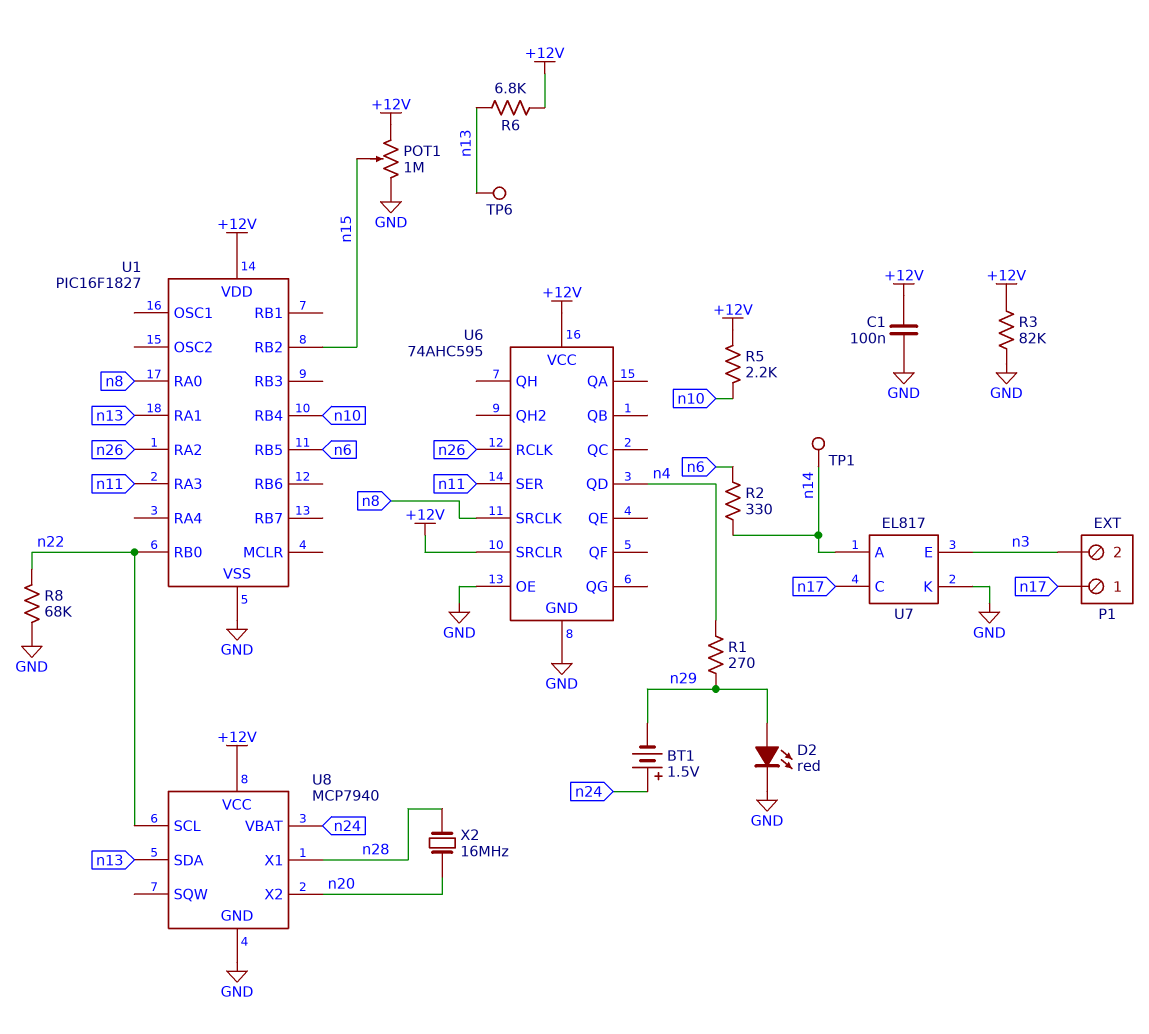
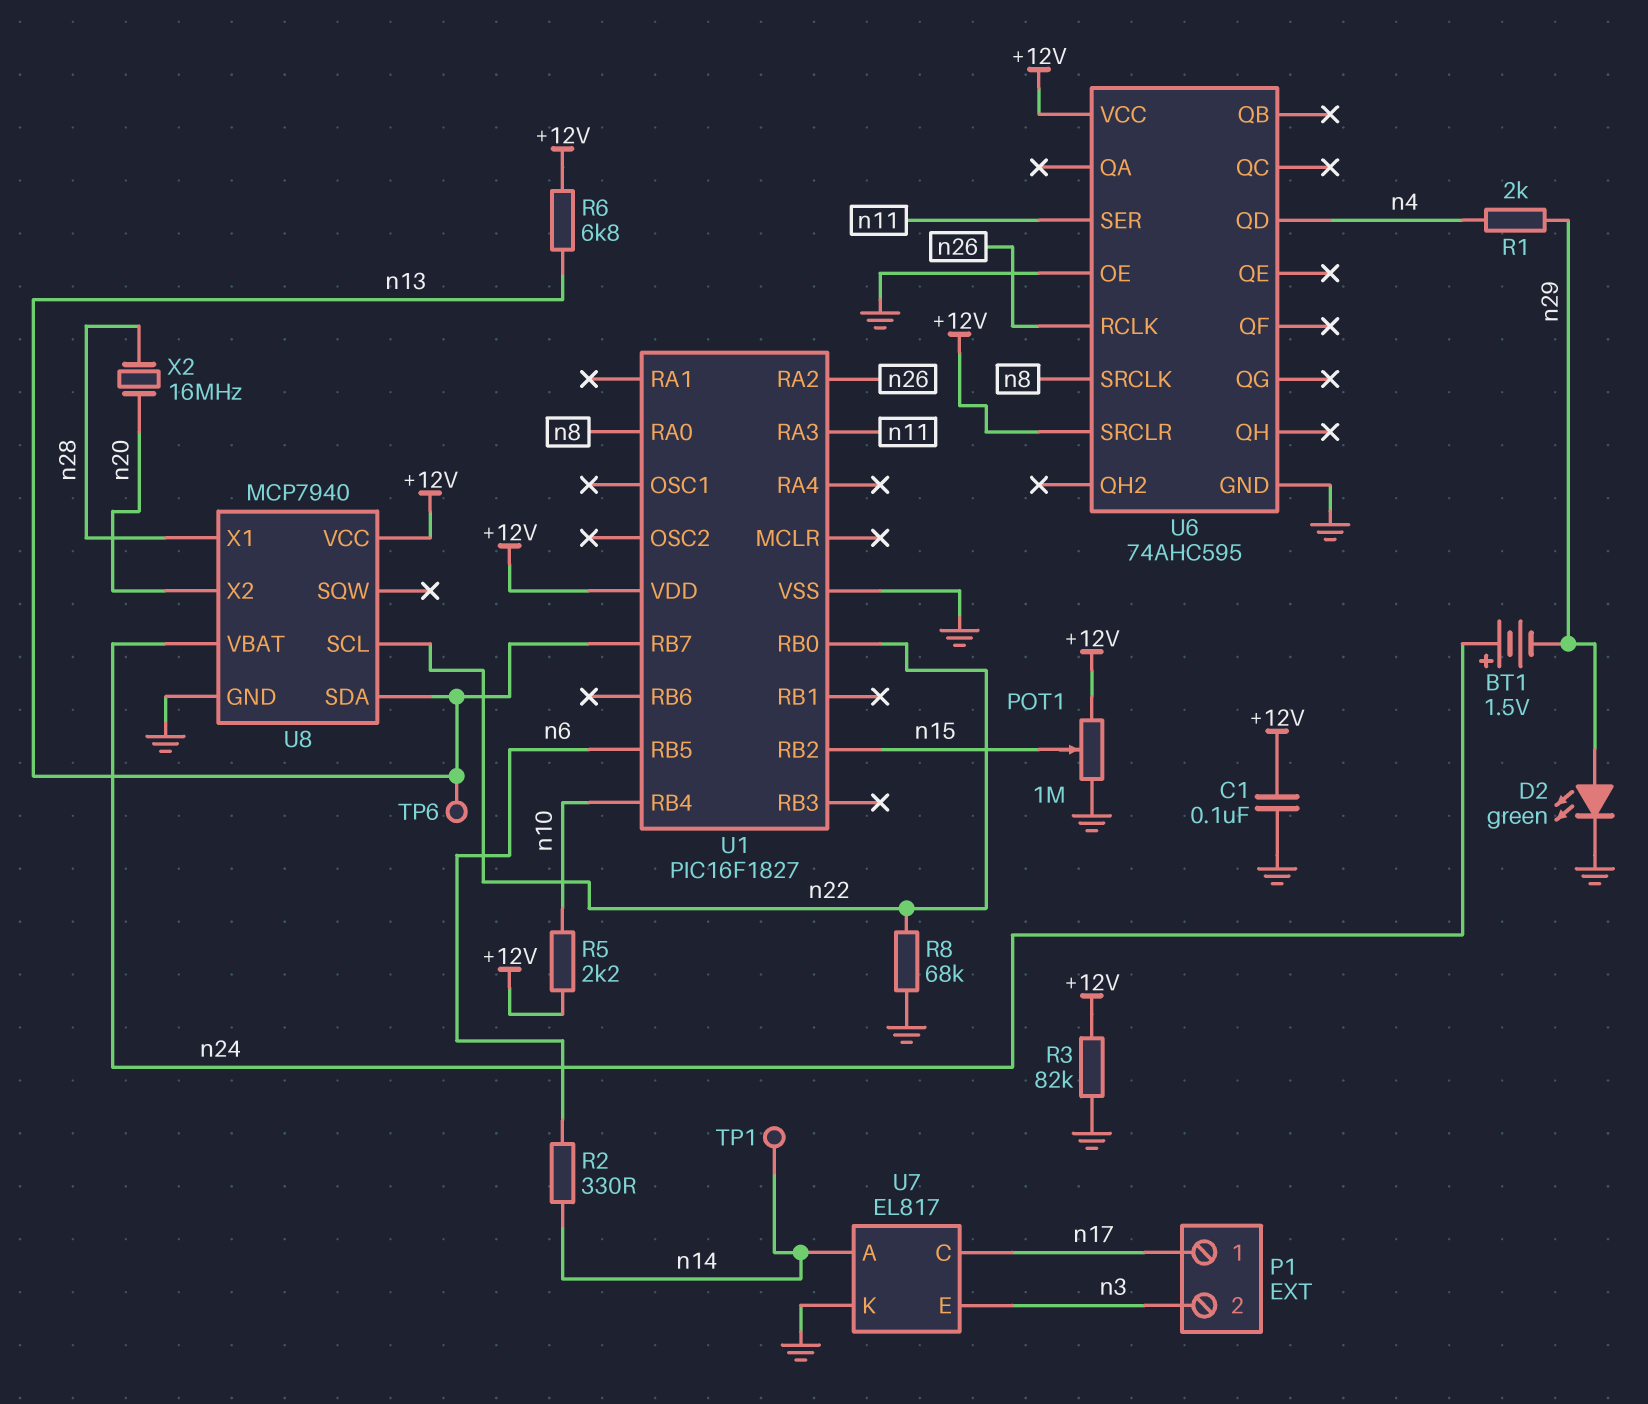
D2: LED red (A n29, K GND) -> LED green (A n29, K GND)
R1: 270 (n4, n29) -> 2k (n4, n29)
U1 pin RA1: n13 -> none
U1 pin RB7: none -> n13

